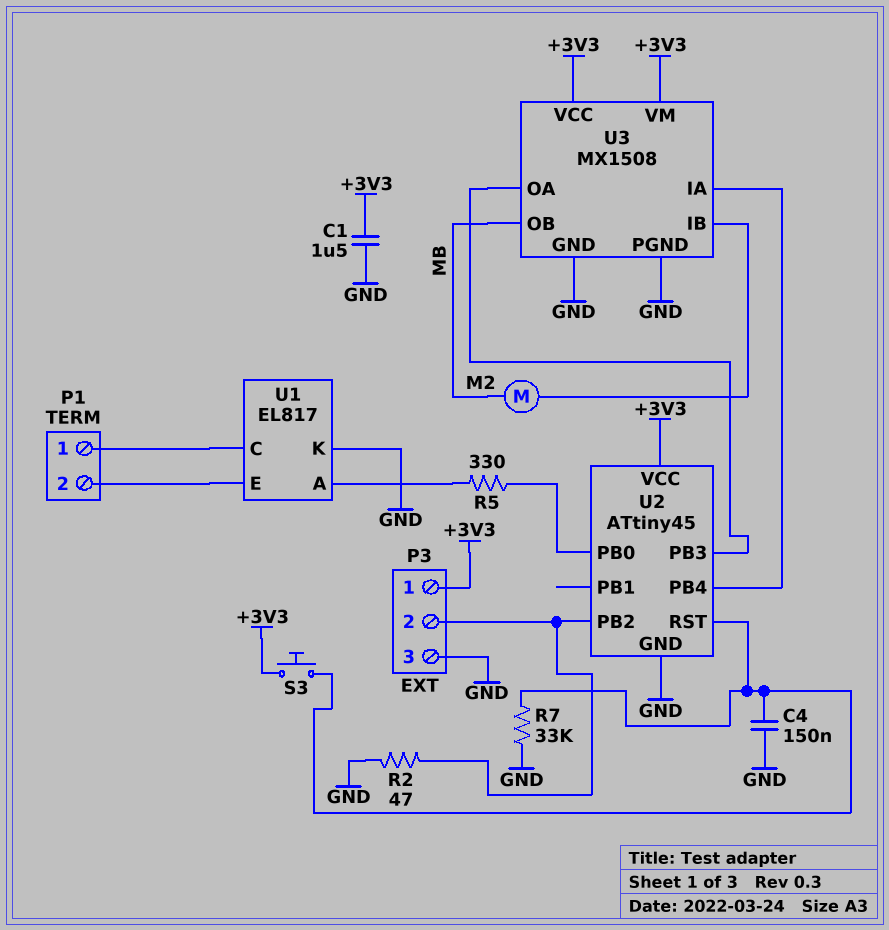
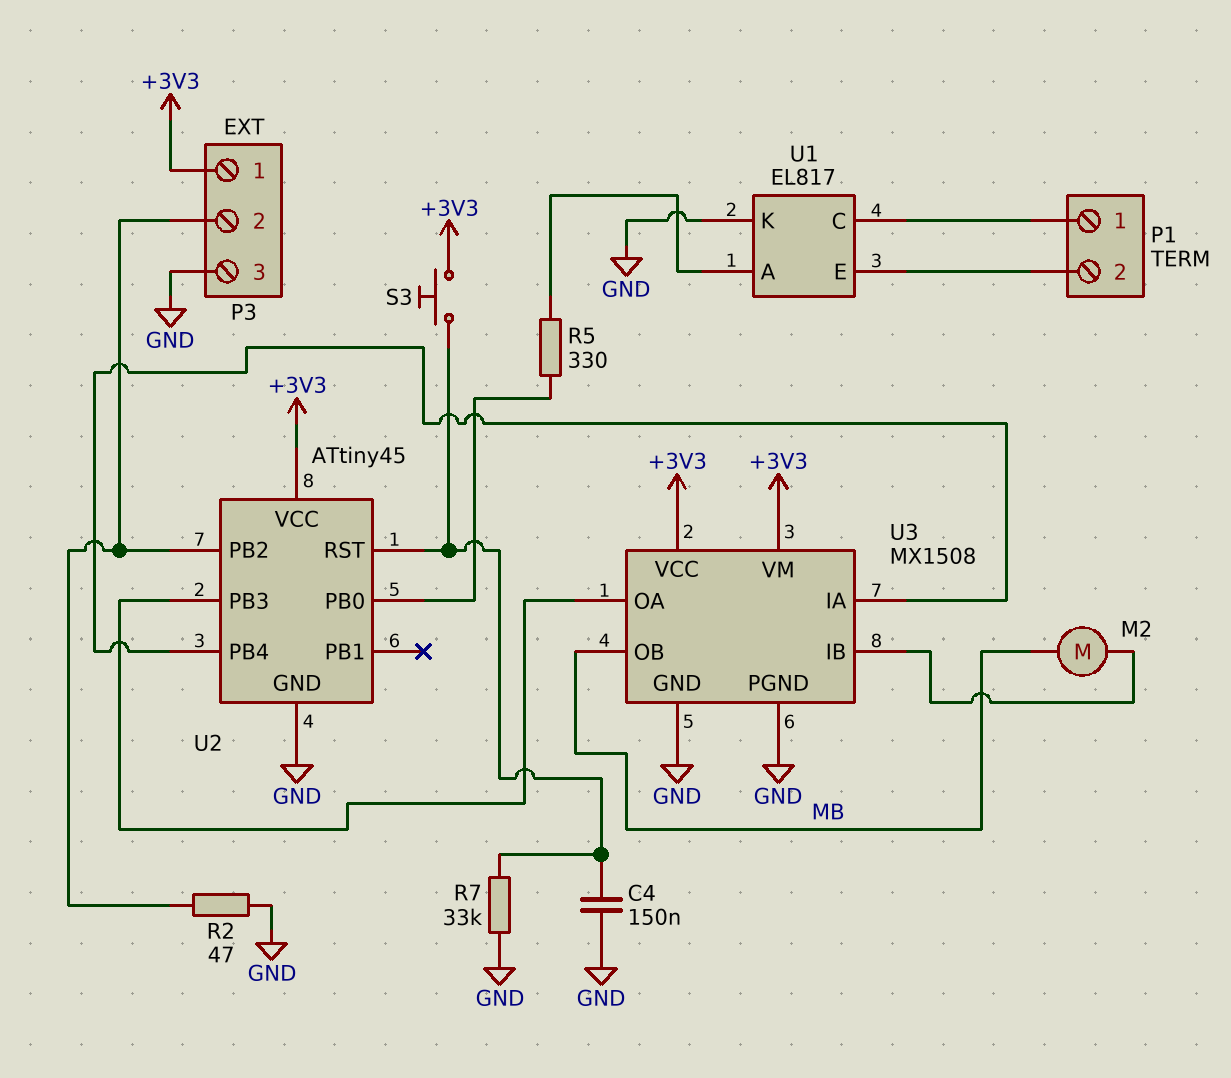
C1: 1.5uF (+3V3, GND) -> none

